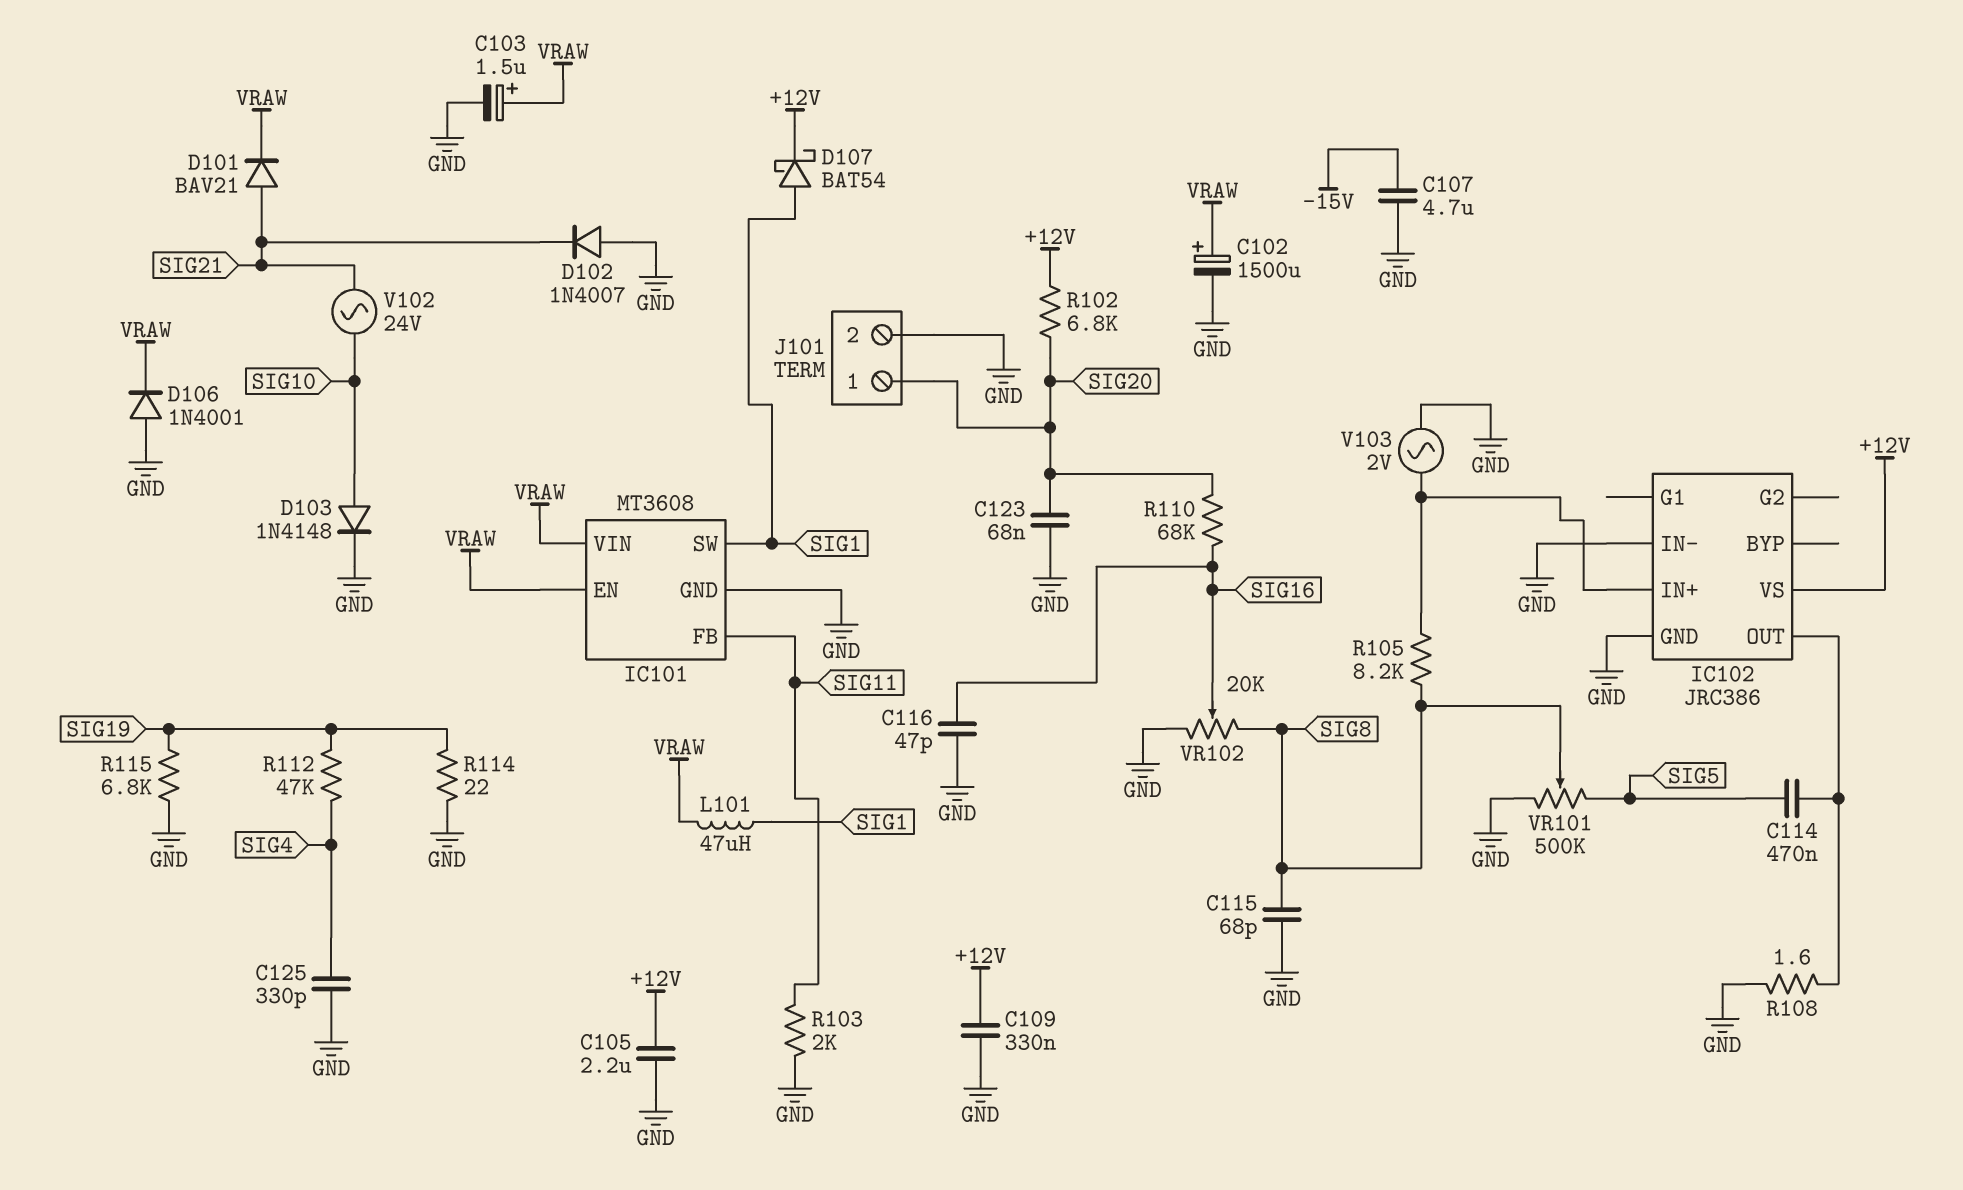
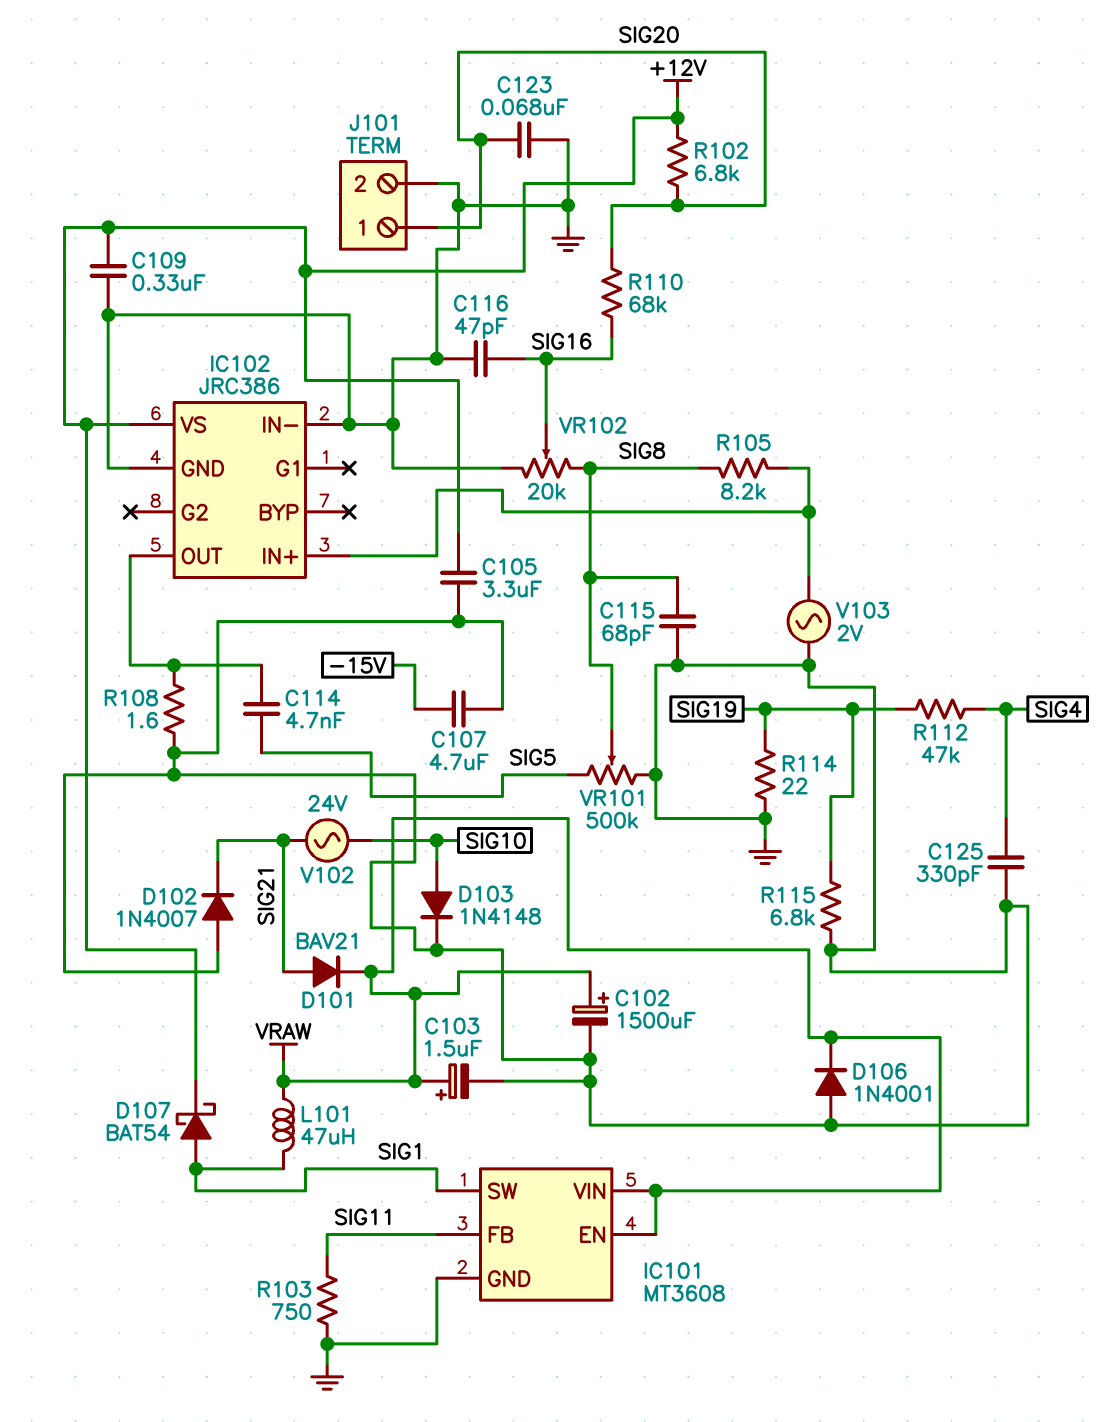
C105: 2.2uF (+12V, GND) -> 3.3uF (+12V, GND)
C114: 470nF (IC102/OUT, SIG5) -> 4.7nF (IC102/OUT, SIG5)
R103: 2k (GND, SIG11) -> 750 (GND, SIG11)

